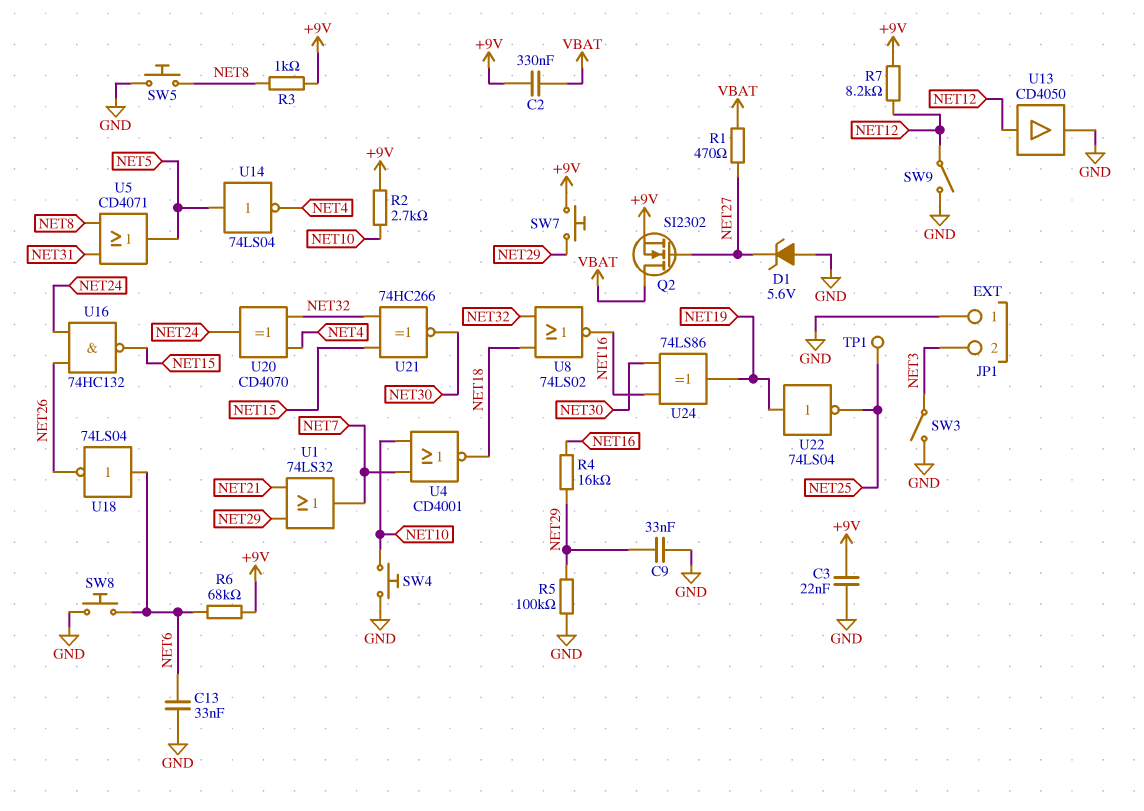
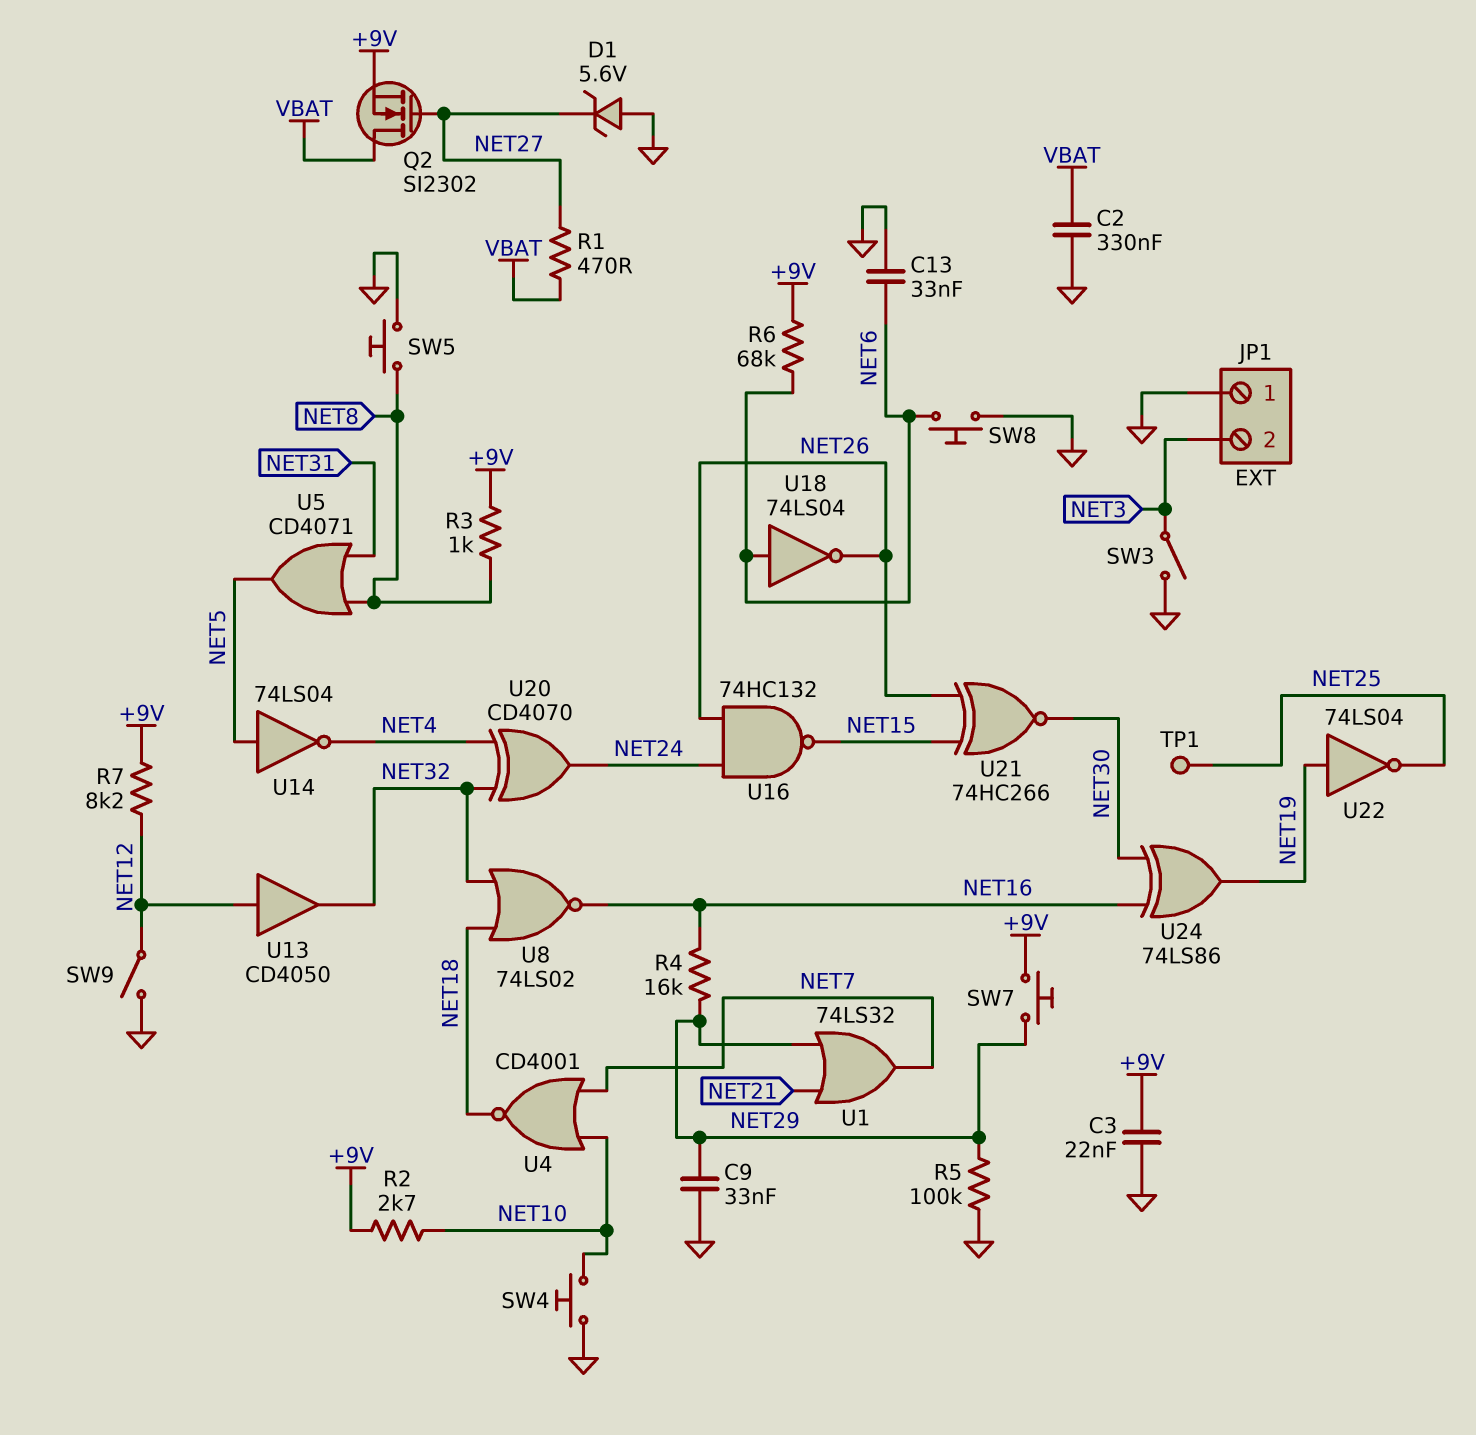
C2: 330nF (+9V, VBAT) -> 330nF (GND, VBAT)
U13: buffer CD4050 (in NET12, out GND) -> buffer CD4050 (in NET12, out NET32)
U21: XNOR 74HC266 (in NET15, in NET32, out NET30) -> XNOR 74HC266 (in NET15, in NET26, out NET30)

